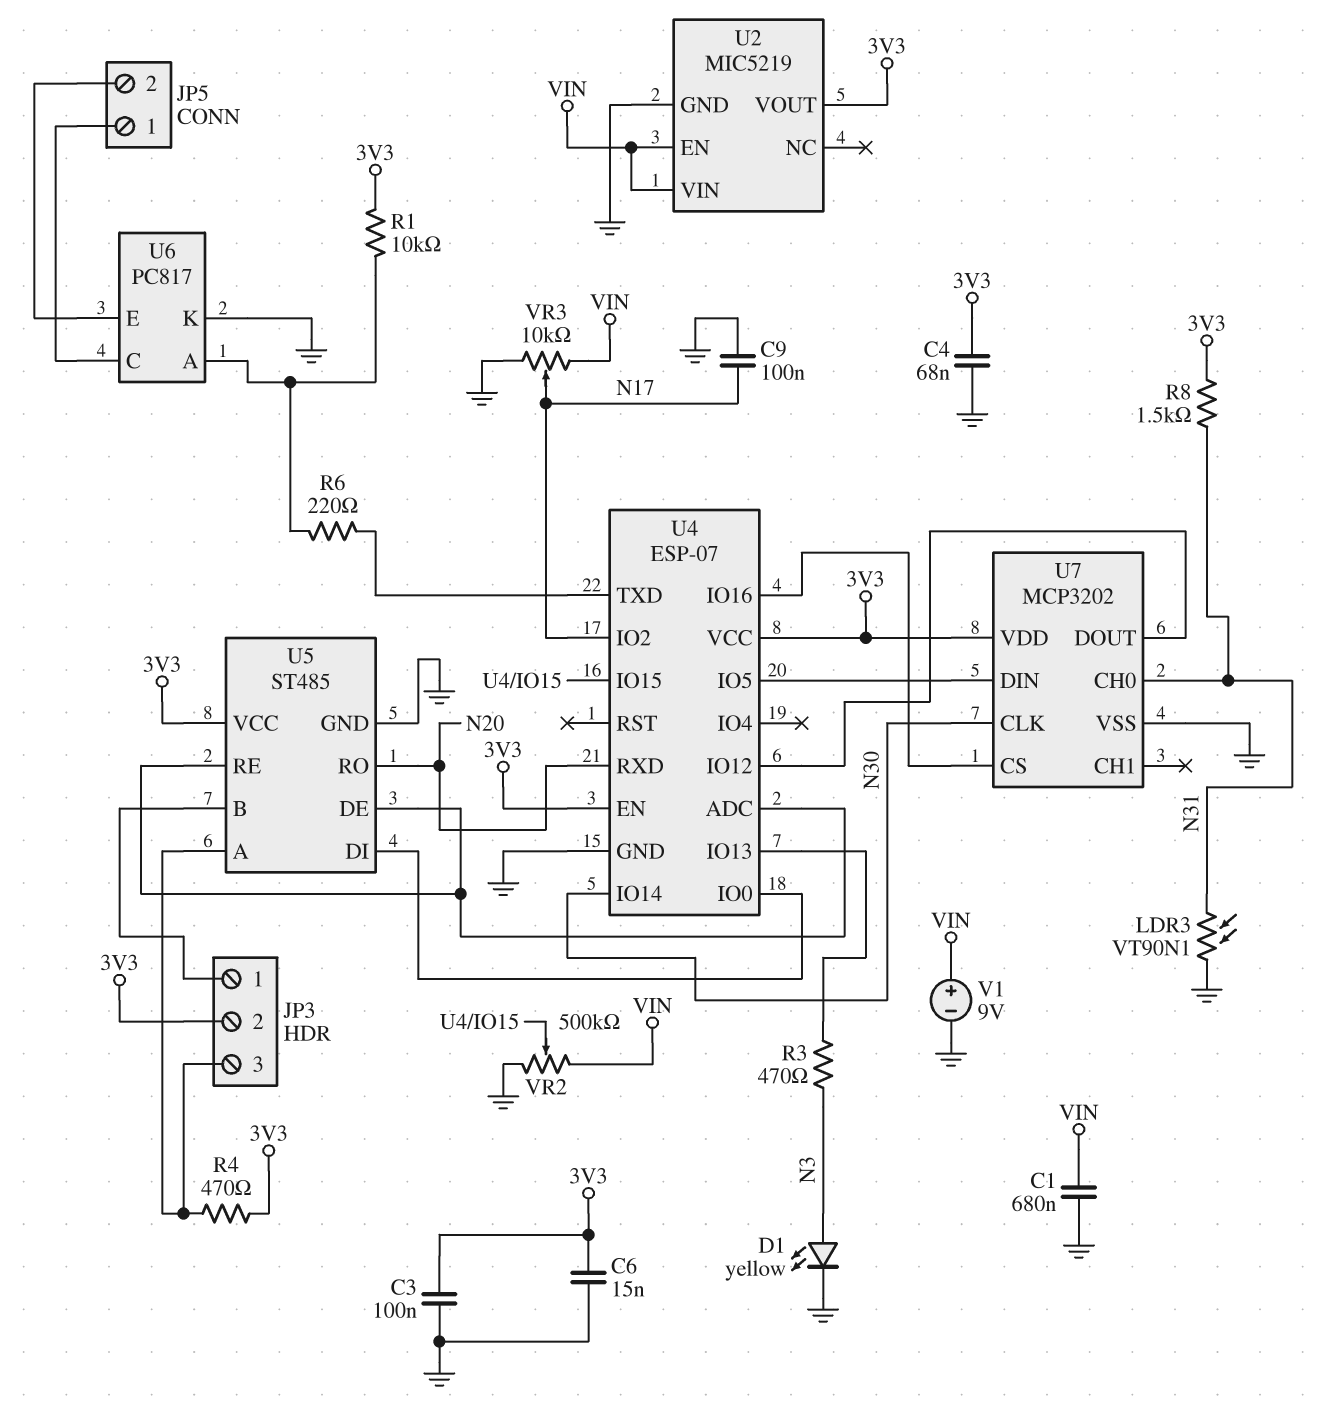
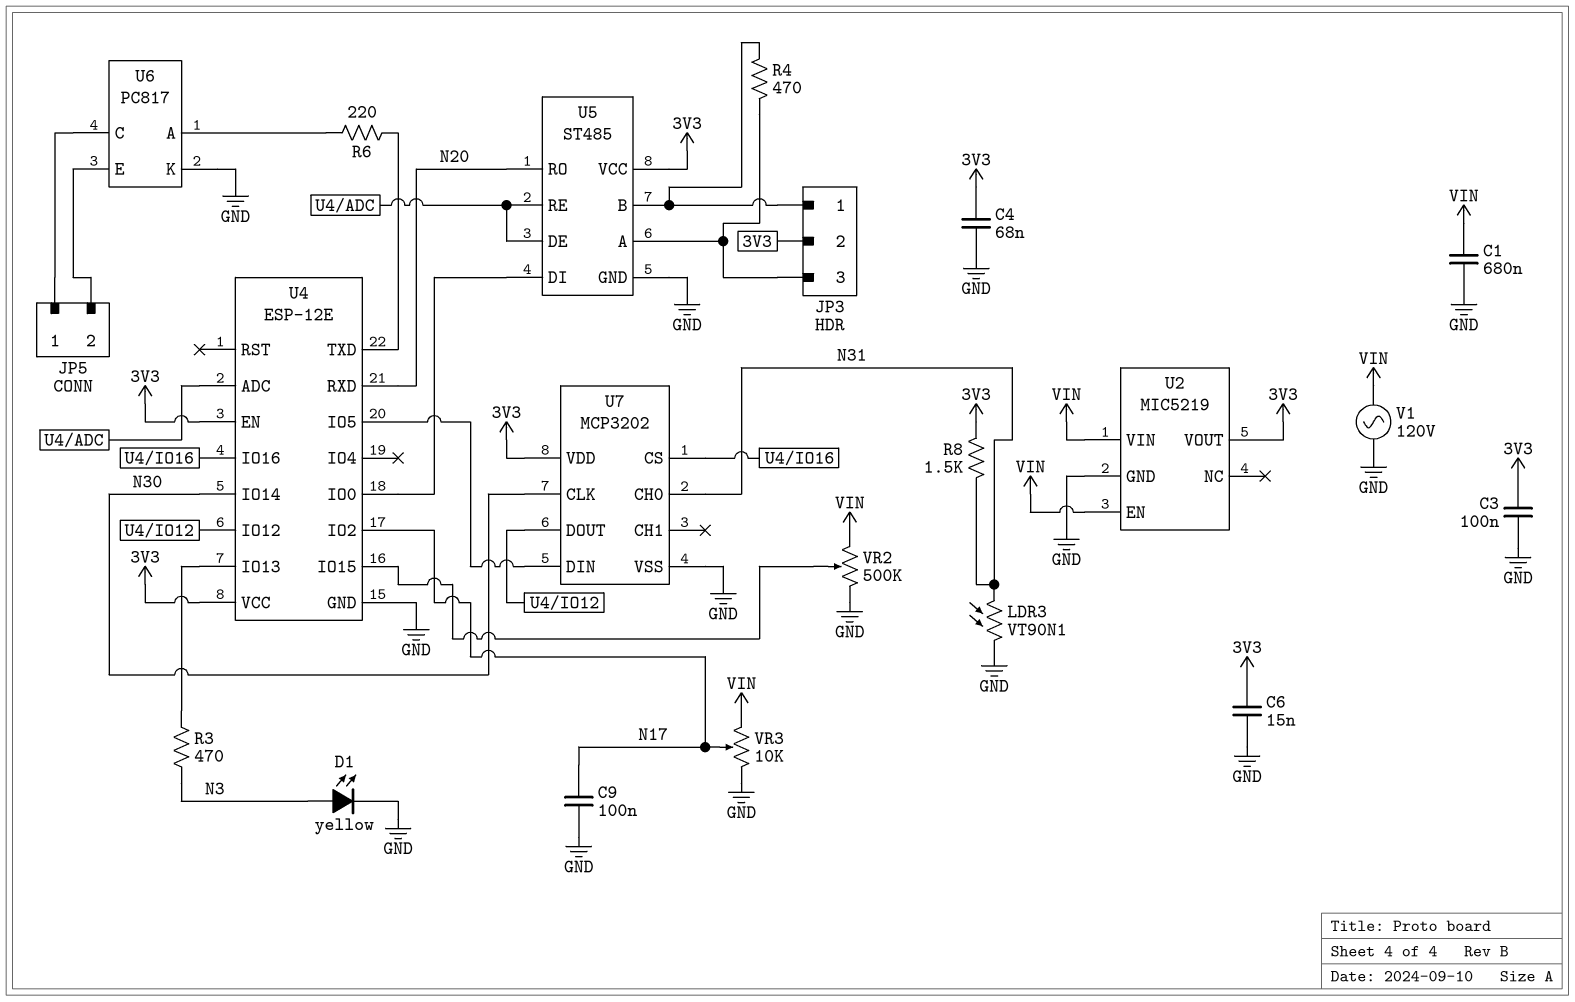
R1: 10k (3V3, U6/A) -> none
R4: 470 (3V3, JP3/3) -> 470 (JP3/1, JP3/3)
U4: ESP-07 -> ESP-12E
V1: 9V (plus VIN, minus GND) -> AC 120V (GND, VIN)

